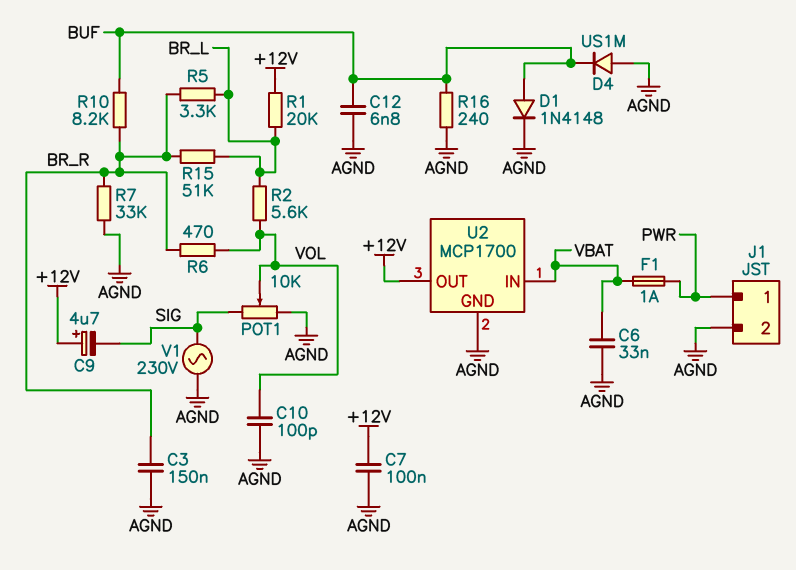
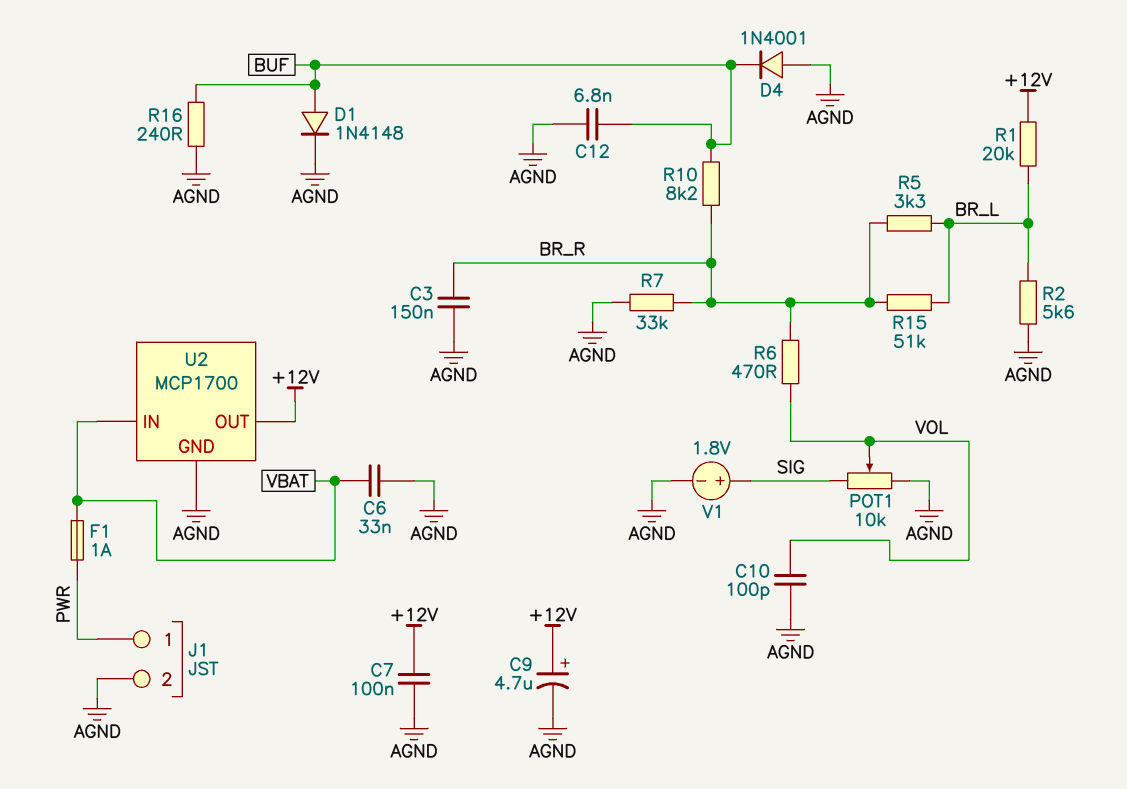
C9: 4.7uF (plus +12V, minus SIG) -> 4.7uF (plus +12V, minus AGND)
D4: diode US1M (A AGND, K BUF) -> diode 1N4001 (A AGND, K BUF)
R2: 5.6k (BR_L, VOL) -> 5.6k (AGND, BR_L)
V1: AC 230V (AGND, SIG) -> 1.8V (plus SIG, minus AGND)

